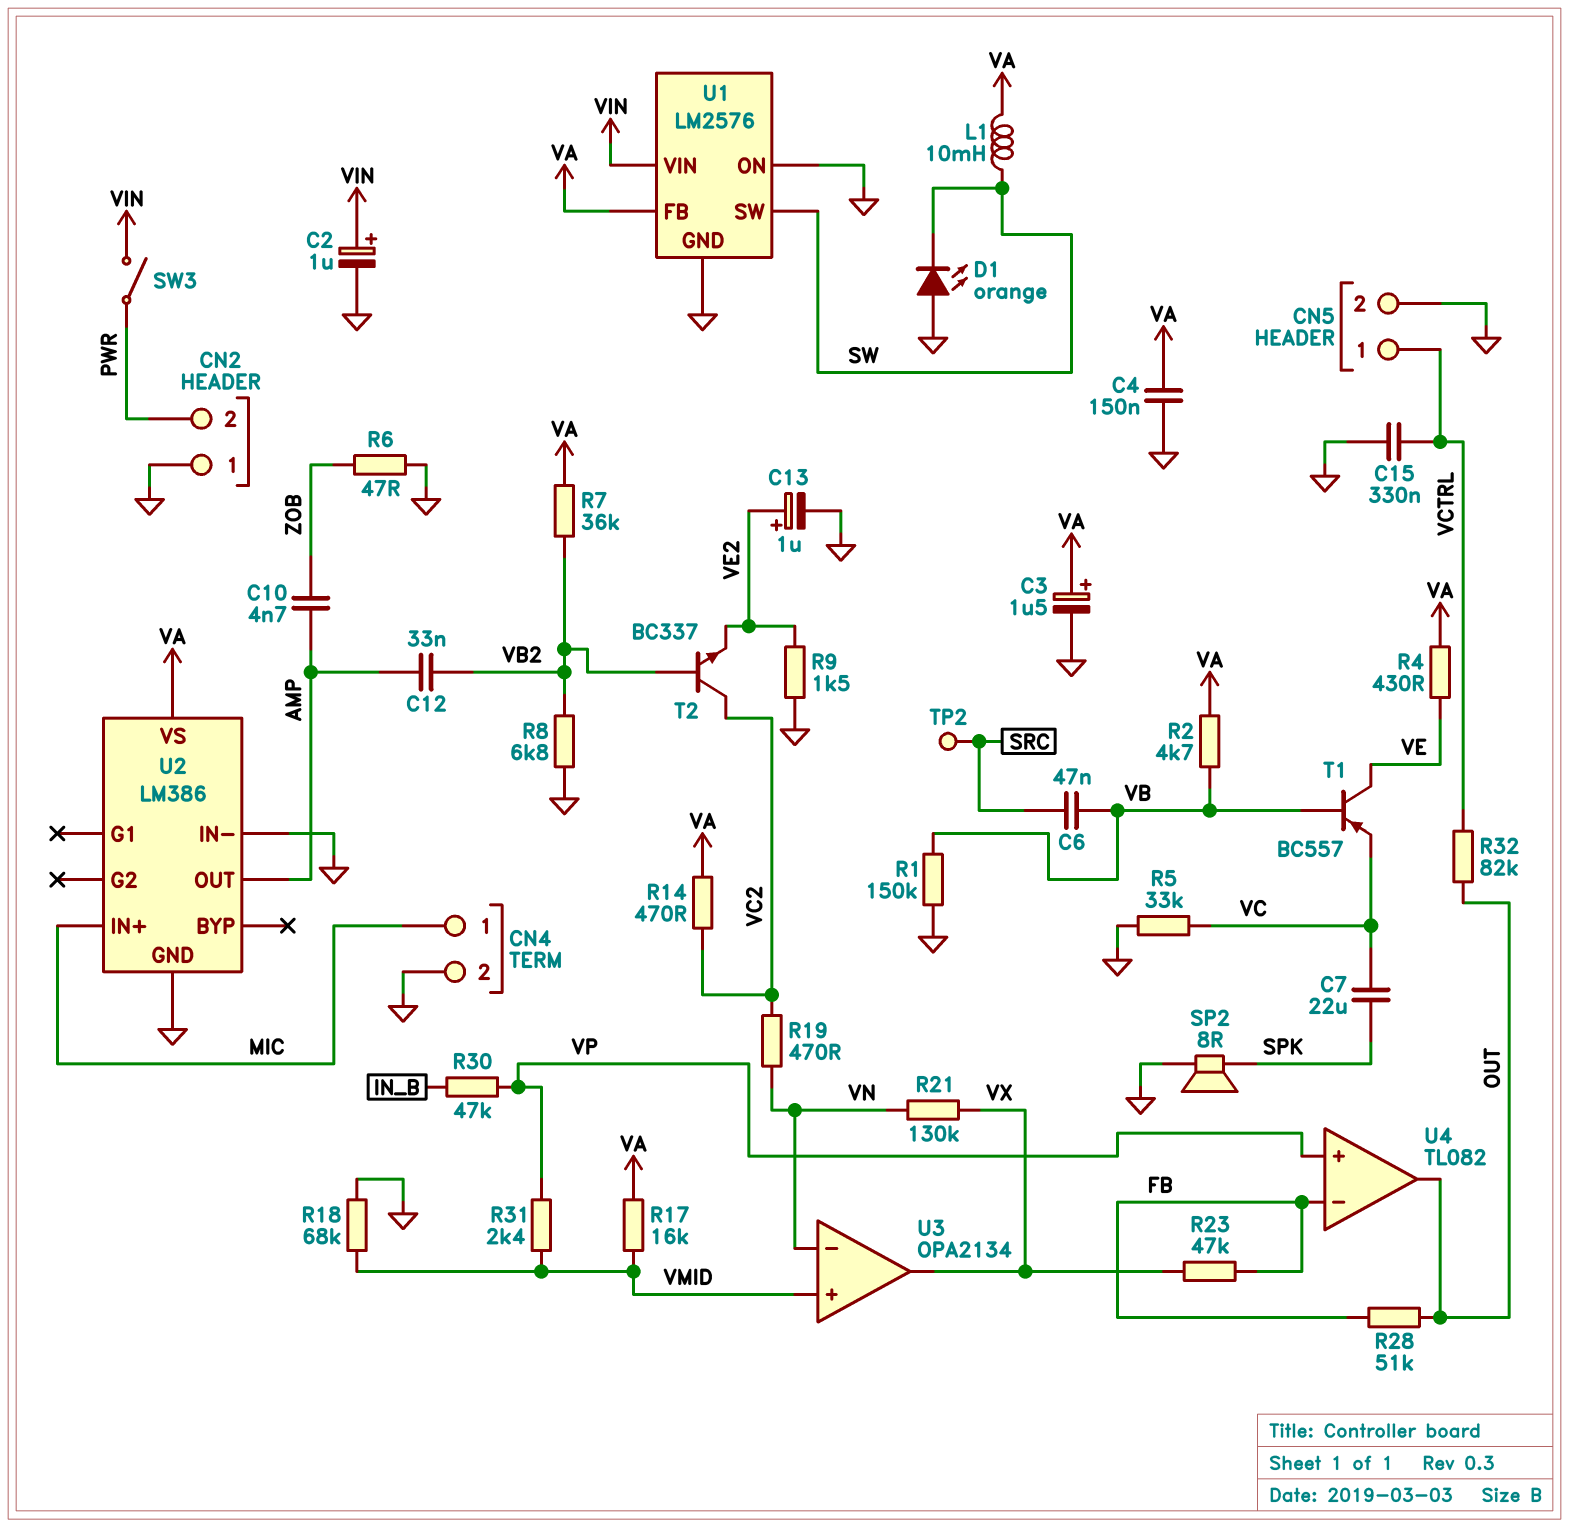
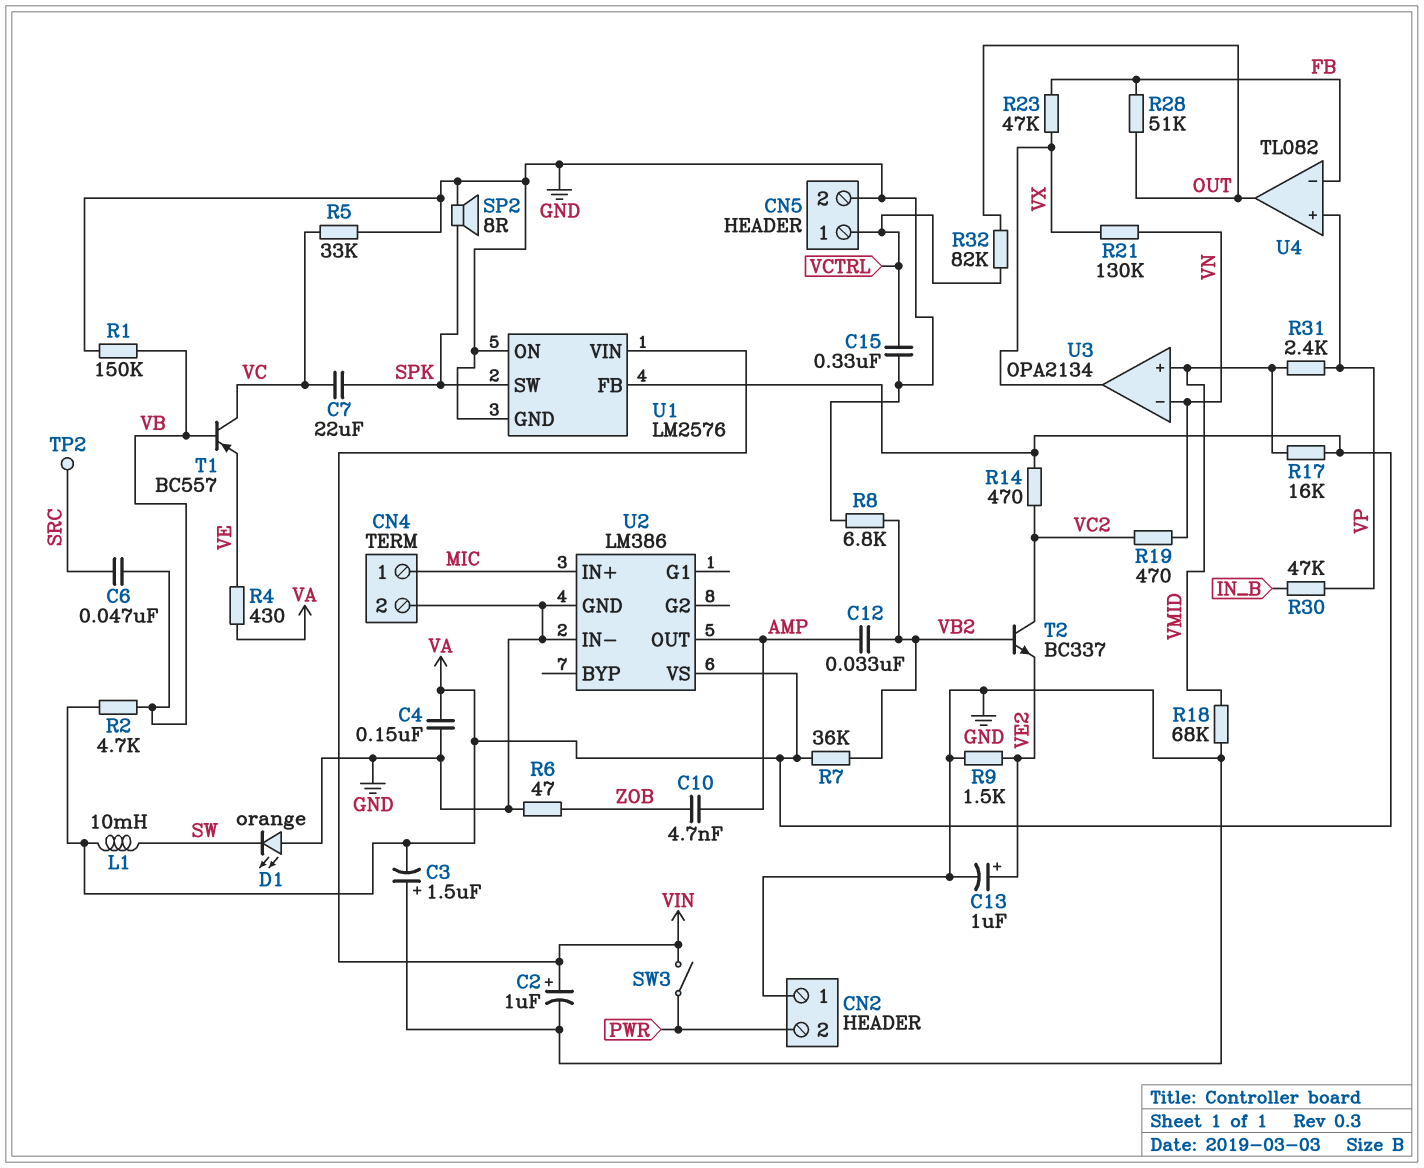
C3: 1.5uF (plus VA, minus GND) -> 1.5uF (plus GND, minus VA)
T1: PNP BC557 (B VB, C VE, E VC) -> PNP BC557 (B VB, C VC, E VE)
U1 pin SW: SW -> SPK

